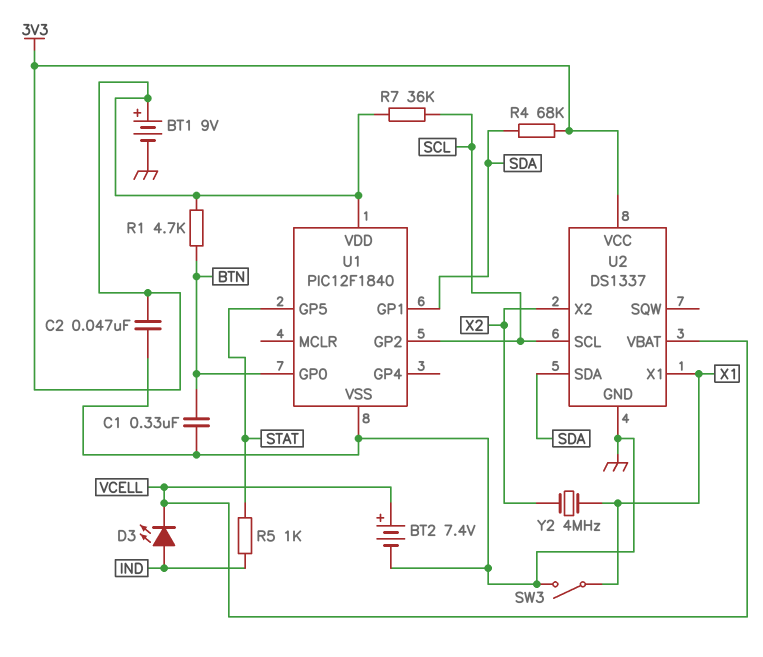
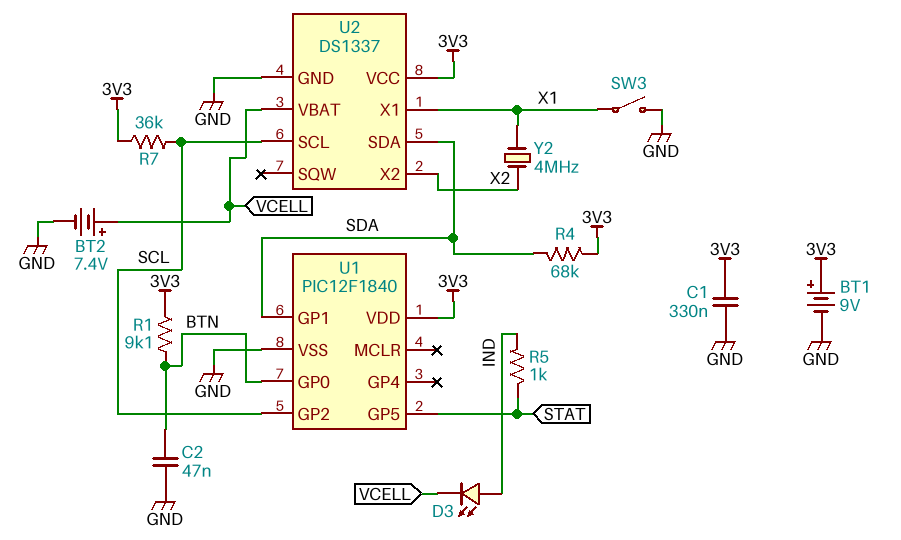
C1: 330nF (BTN, GND) -> 330nF (3V3, GND)
C2: 47nF (3V3, GND) -> 47nF (BTN, GND)
R1: 4.7k (3V3, BTN) -> 9.1k (3V3, BTN)

